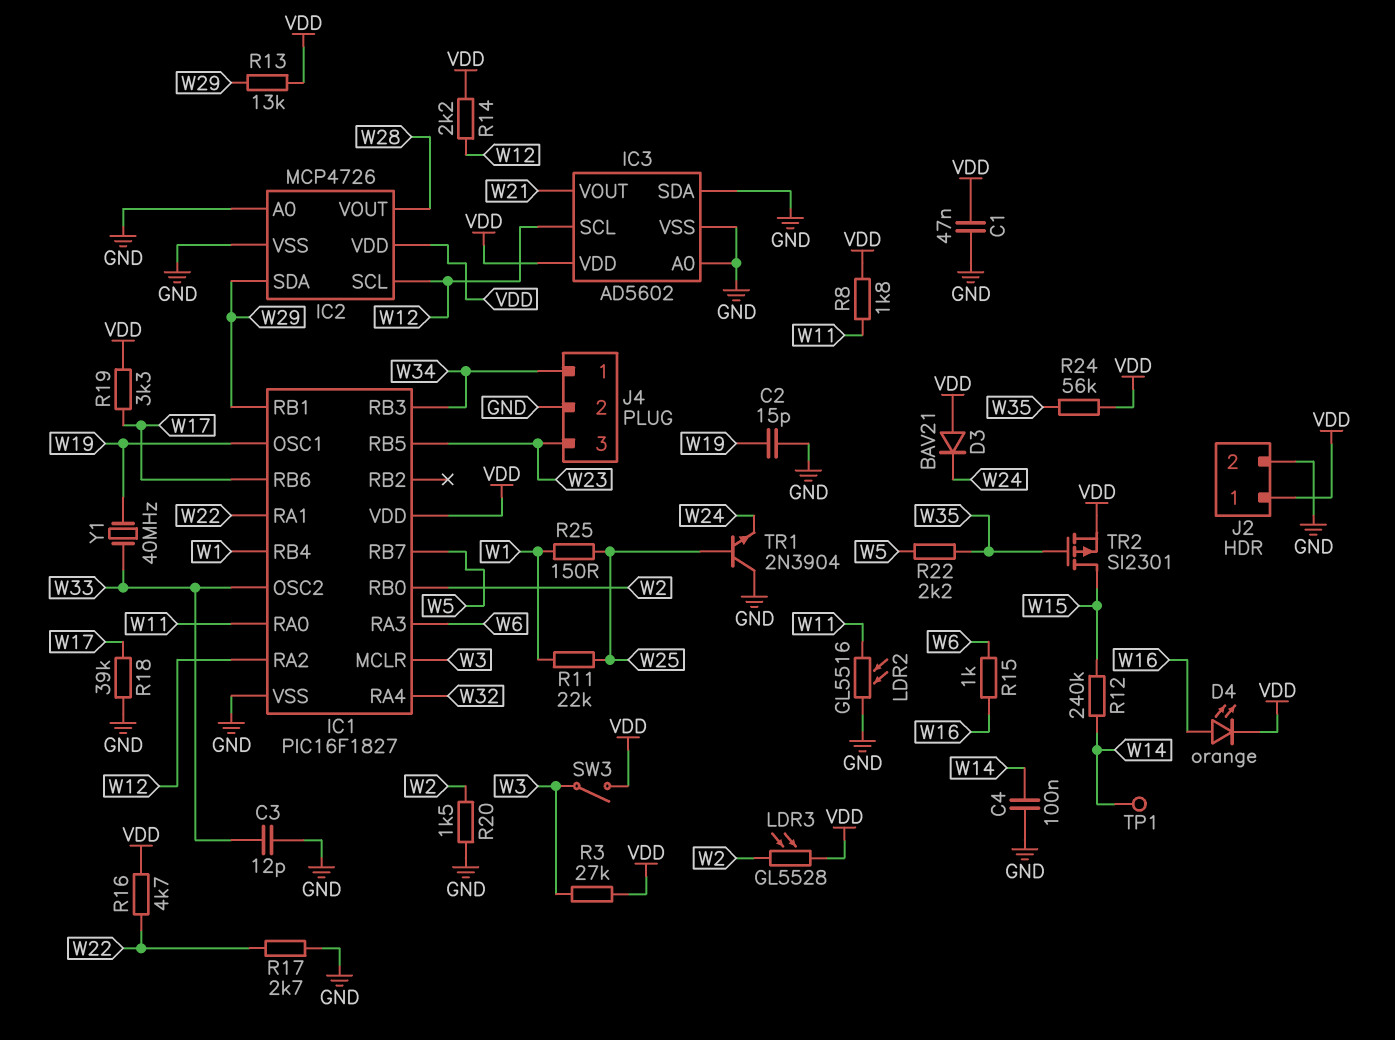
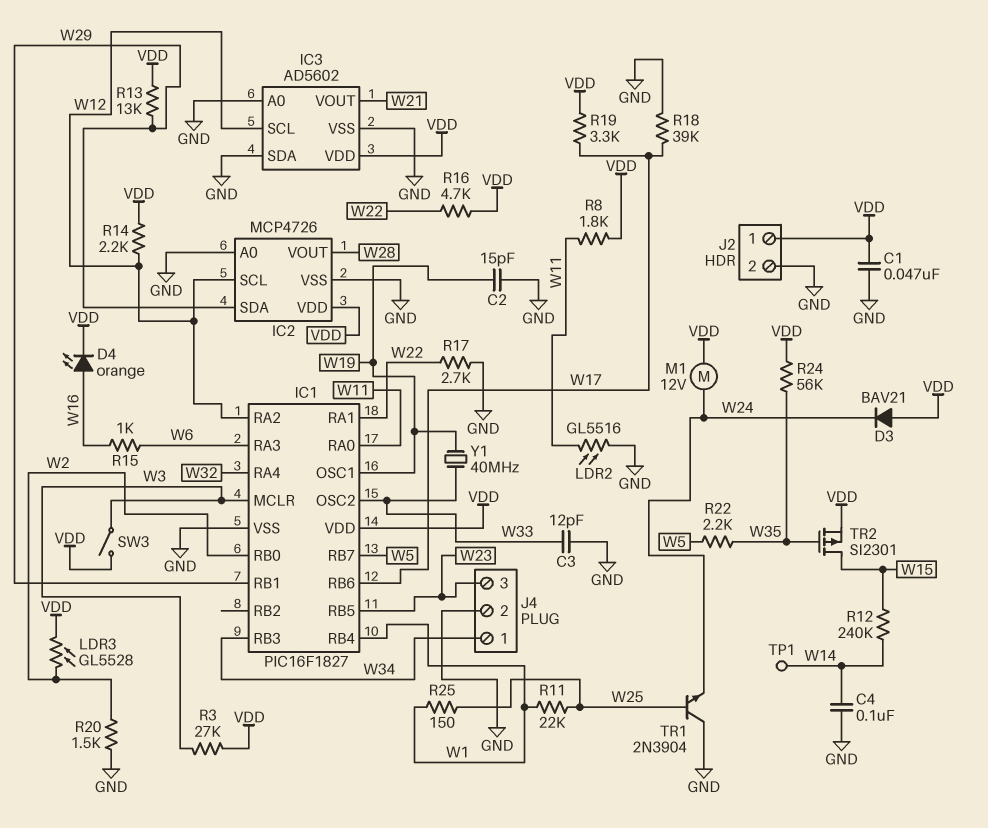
M1: none -> motor 12V (VDD, W24)

